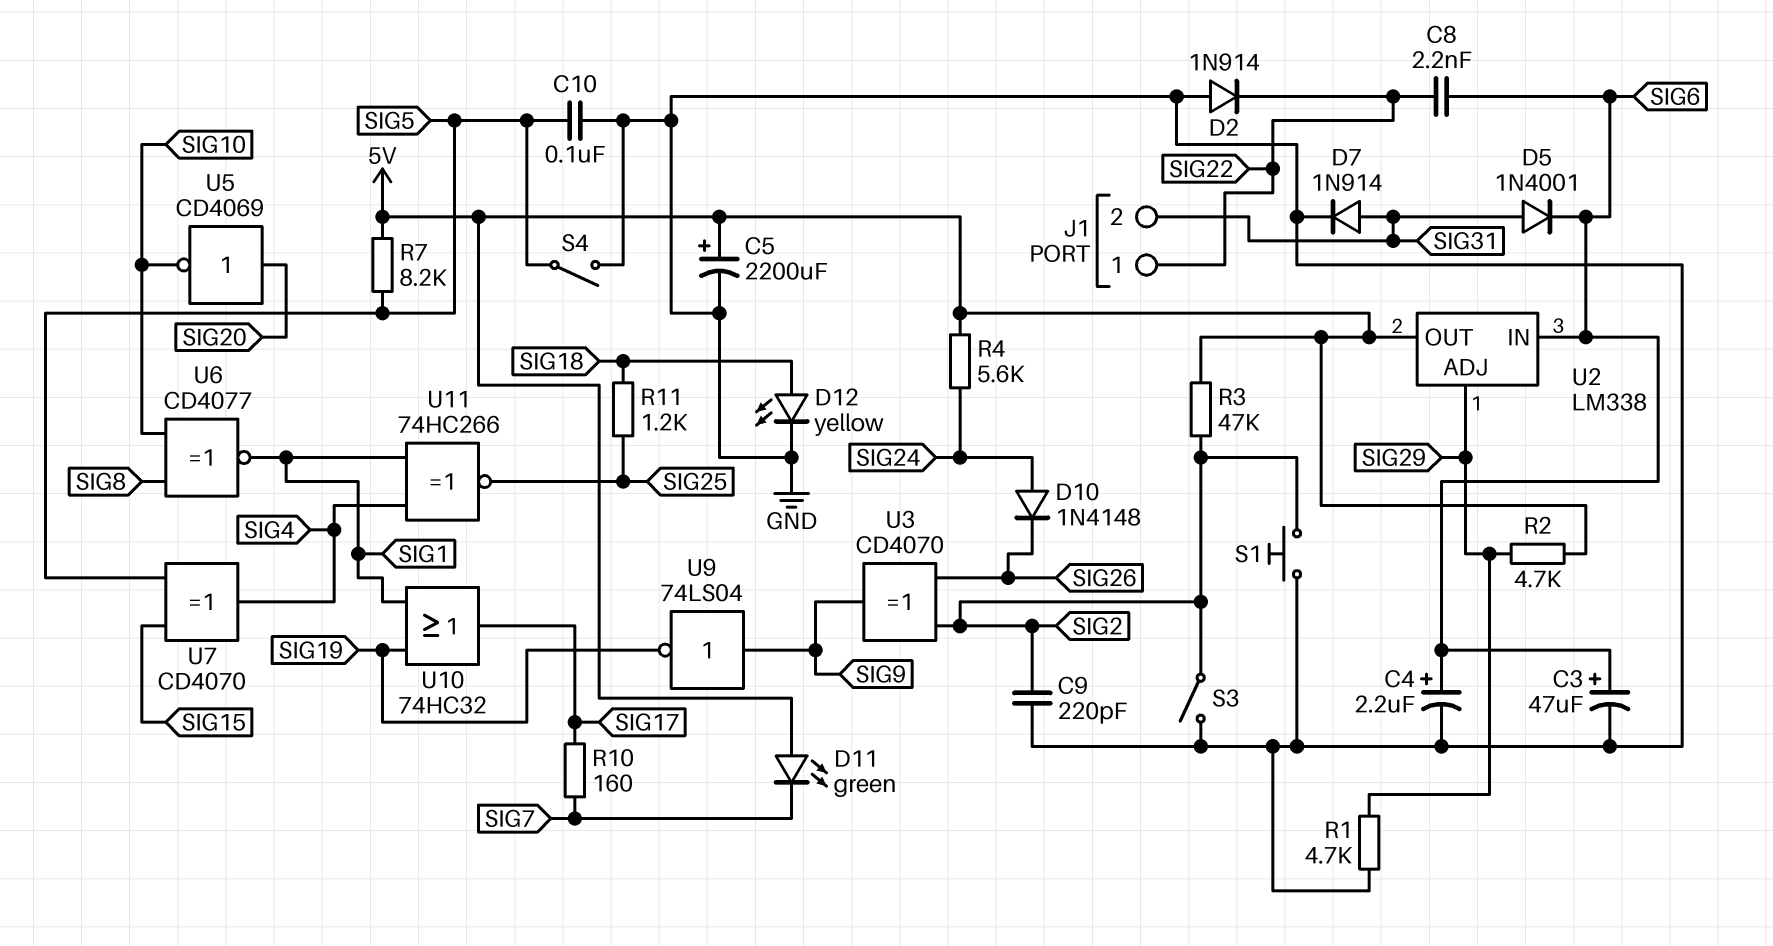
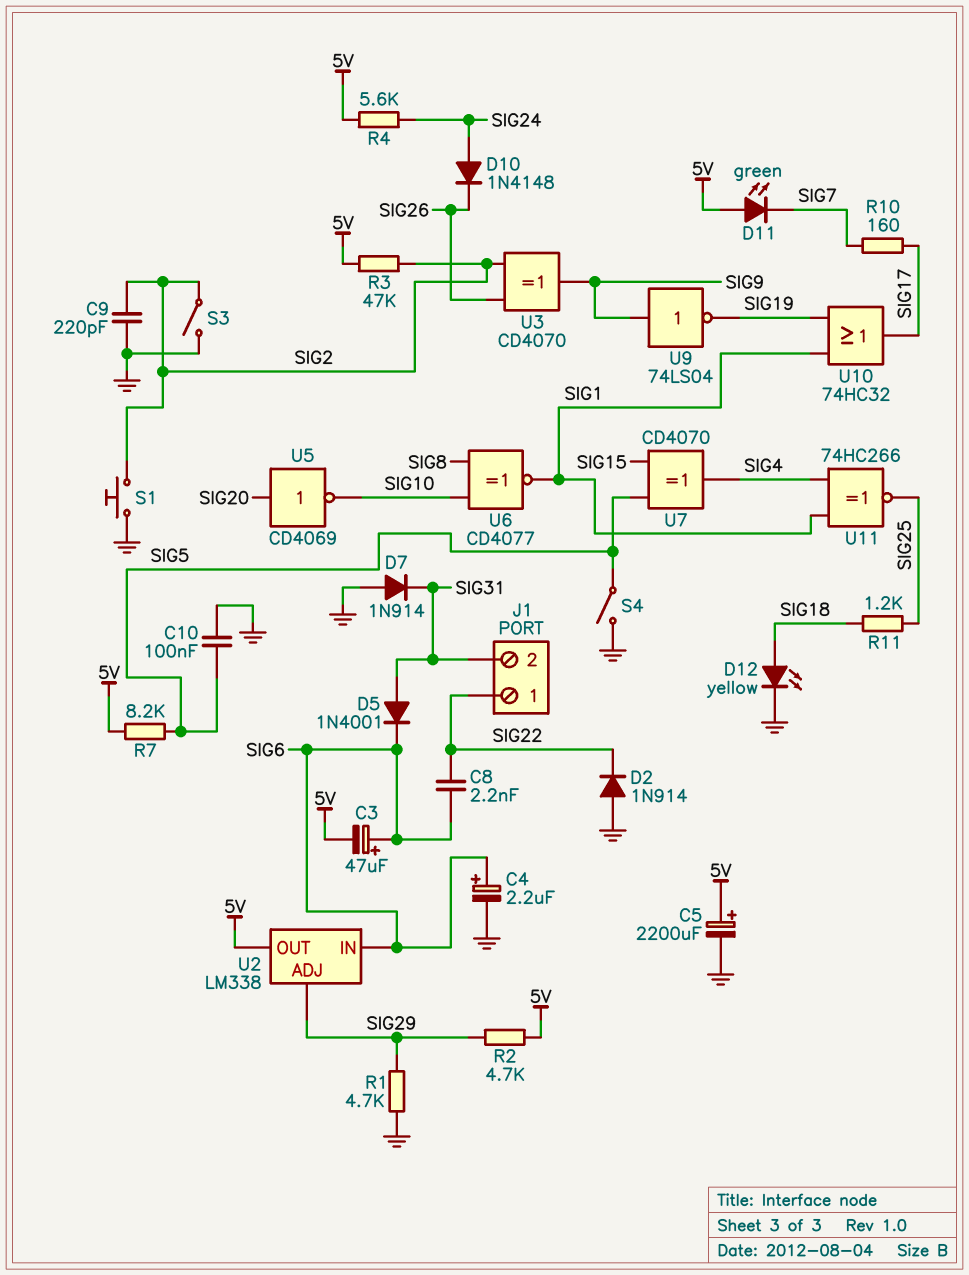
C3: 47uF (plus SIG6, minus GND) -> 47uF (plus SIG6, minus 5V)
D7: diode 1N914 (A SIG31, K GND) -> diode 1N914 (A GND, K SIG31)

